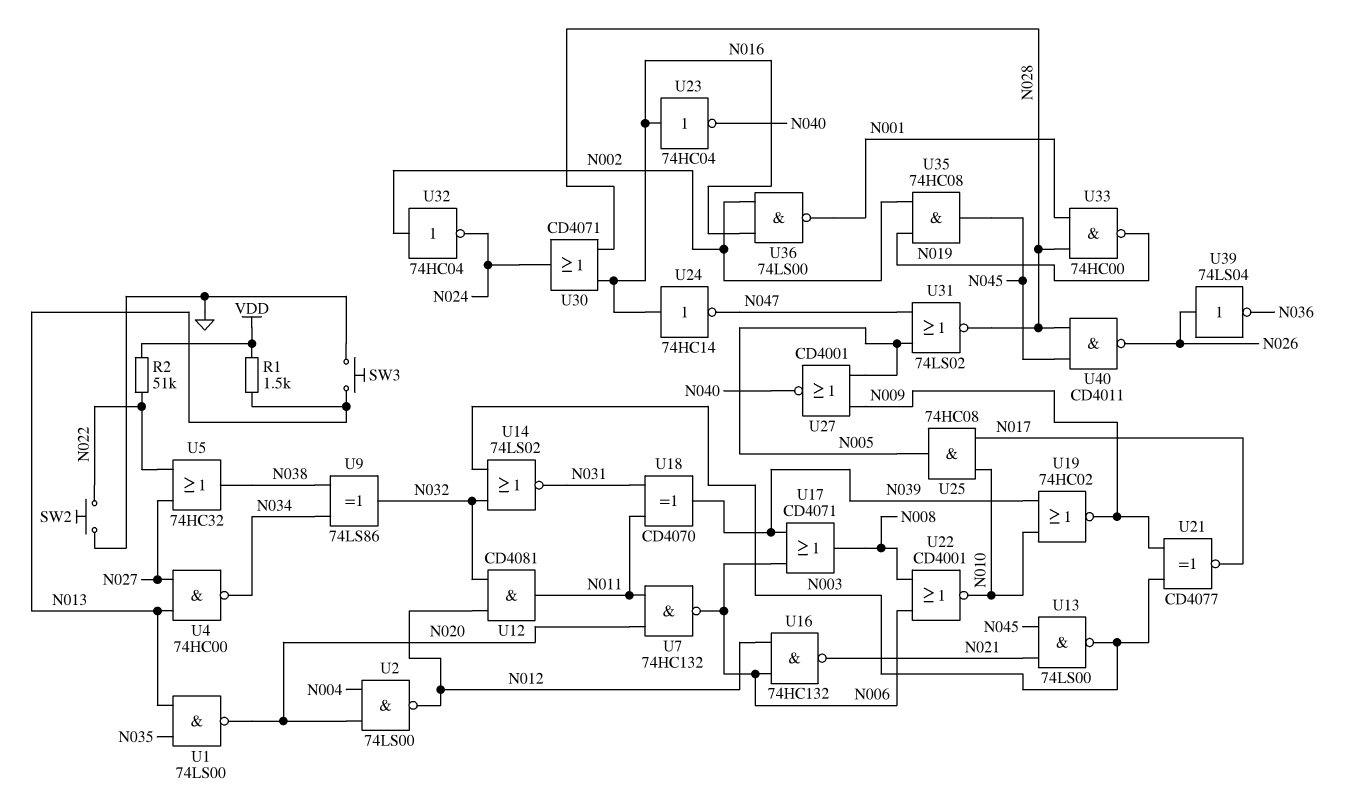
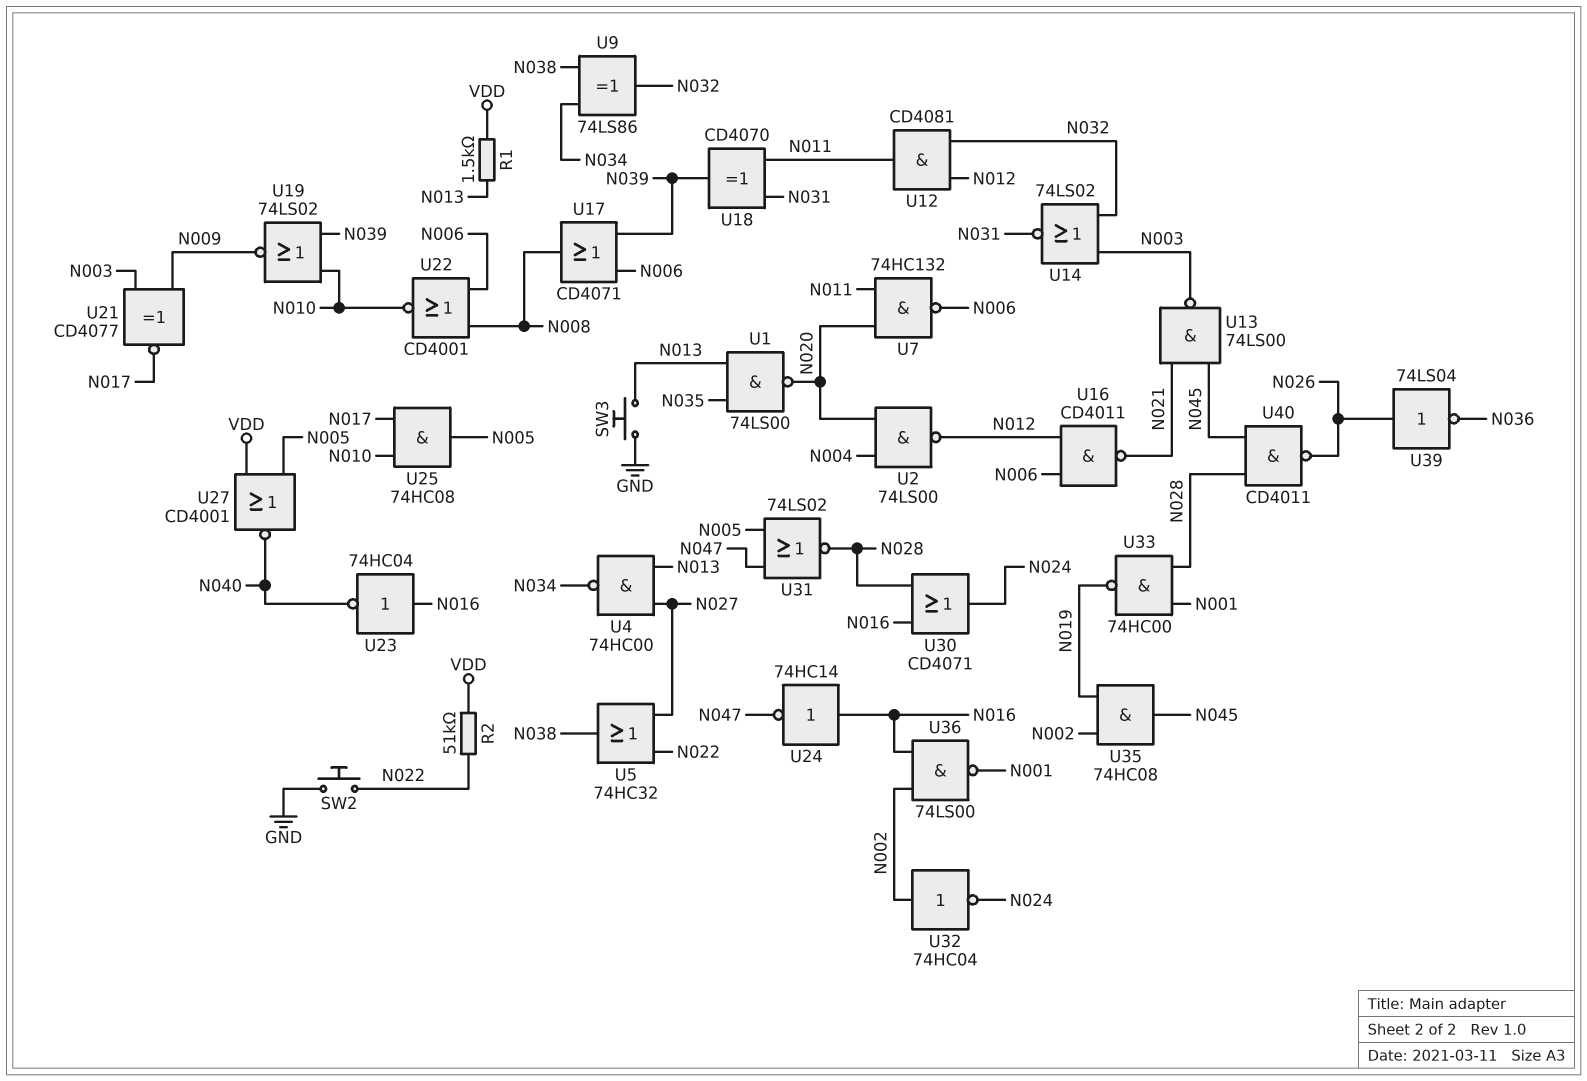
U16: NAND 74HC132 (in N006, in N012, out N021) -> NAND CD4011 (in N006, in N012, out N021)
U19: NOR 74HC02 (in N010, in N039, out N009) -> NOR 74LS02 (in N010, in N039, out N009)
U27: NOR CD4001 (in N005, in N009, out N040) -> NOR CD4001 (in N005, in VDD, out N040)

